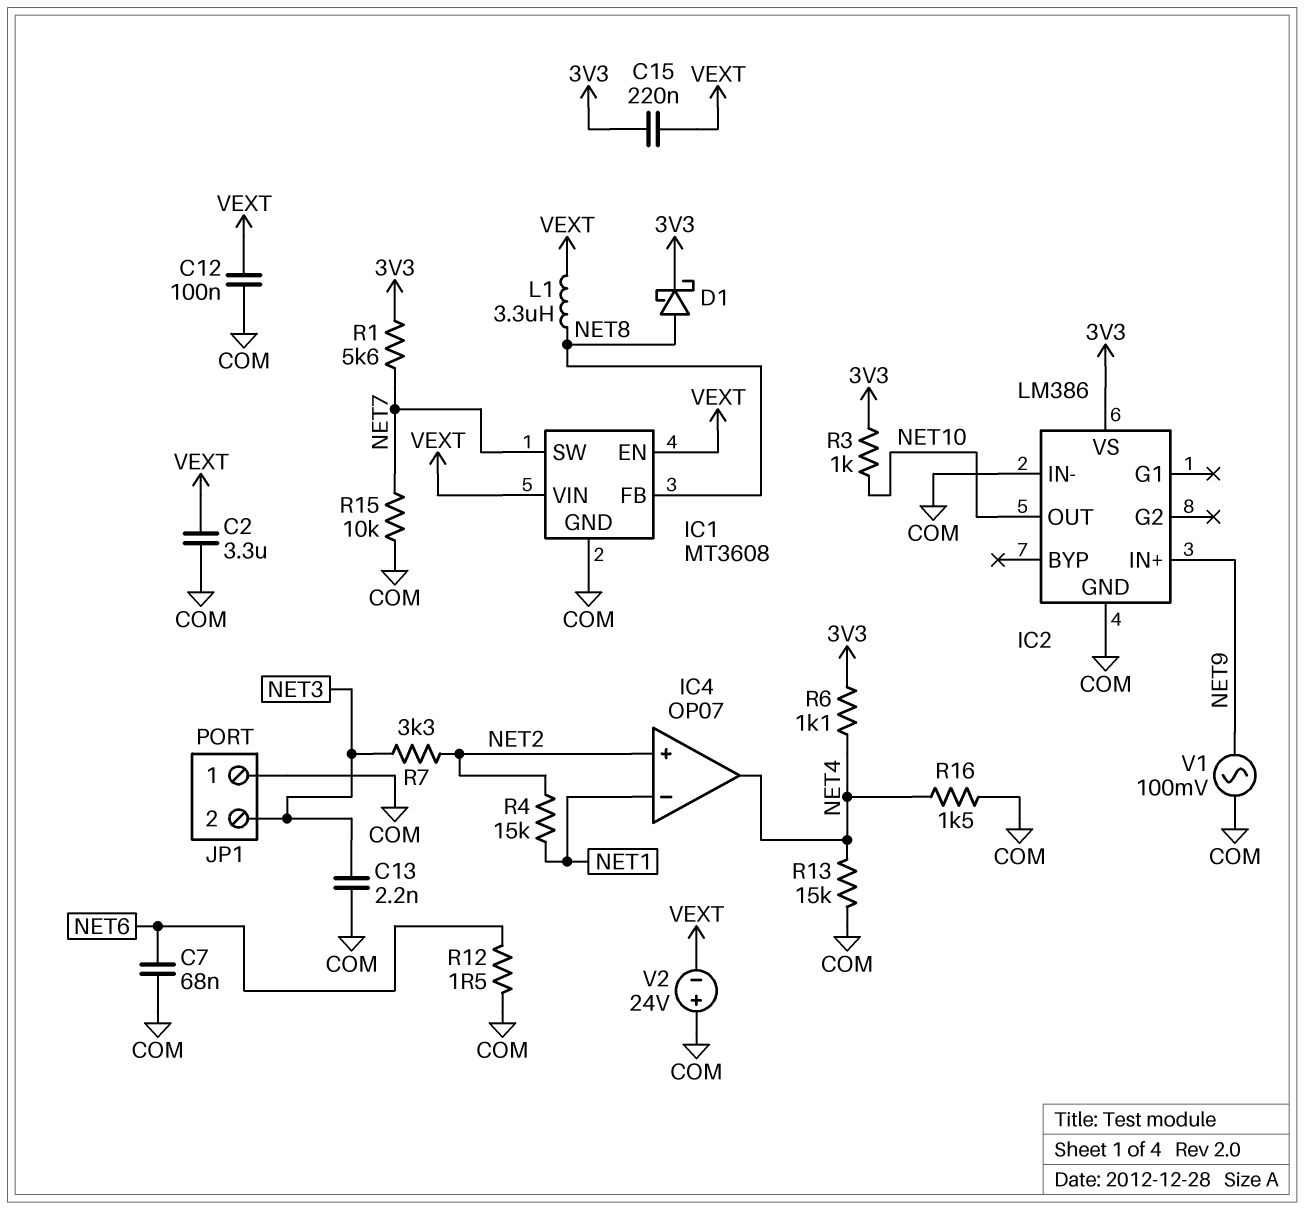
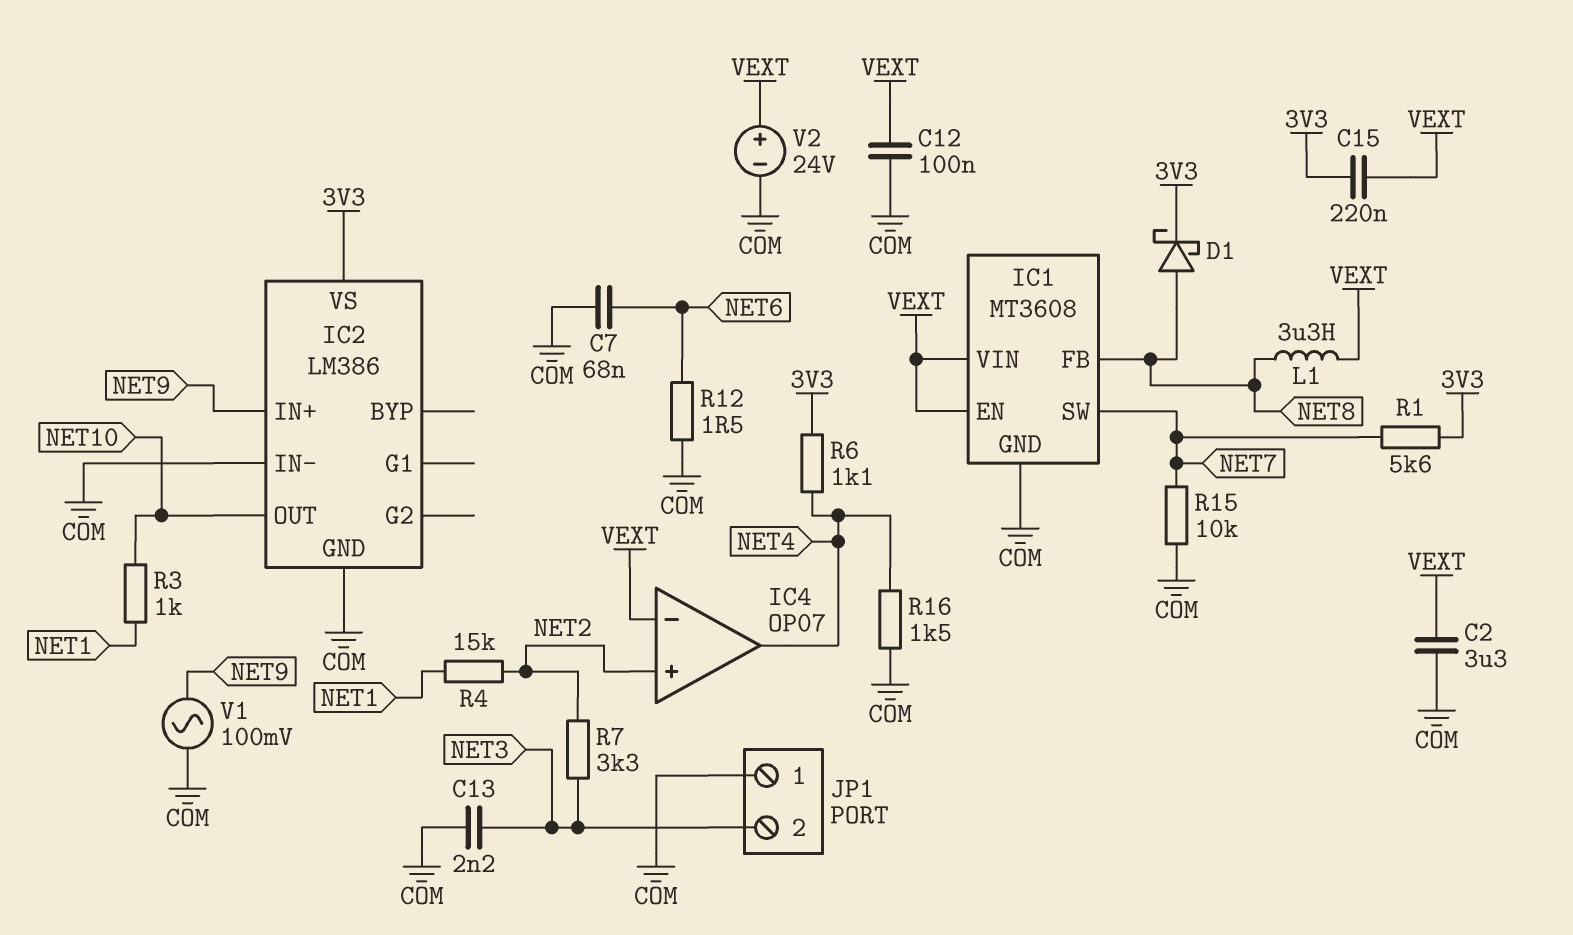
IC4 pin in-: NET1 -> VEXT
R3: 1k (3V3, NET10) -> 1k (NET1, NET10)
R13: 15k (COM, NET4) -> none
V2: 24V (plus COM, minus VEXT) -> 24V (plus VEXT, minus COM)

